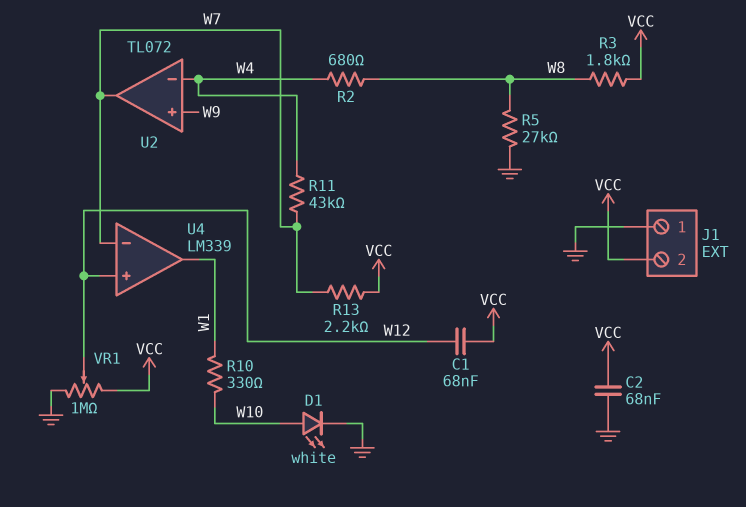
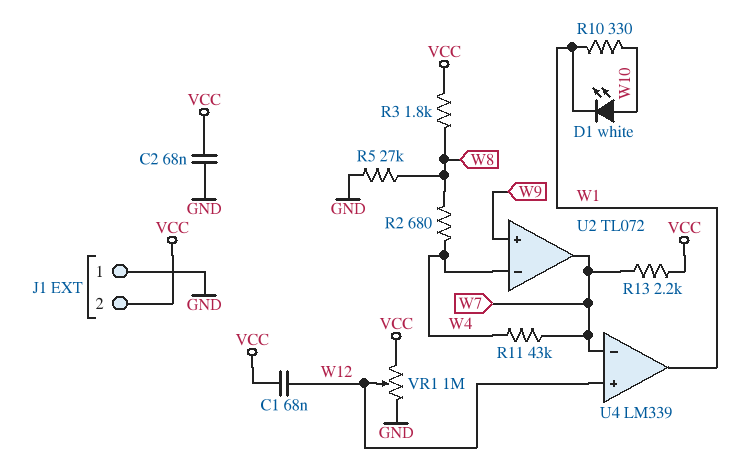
D1: LED white (A W10, K GND) -> LED white (A W10, K W1)

